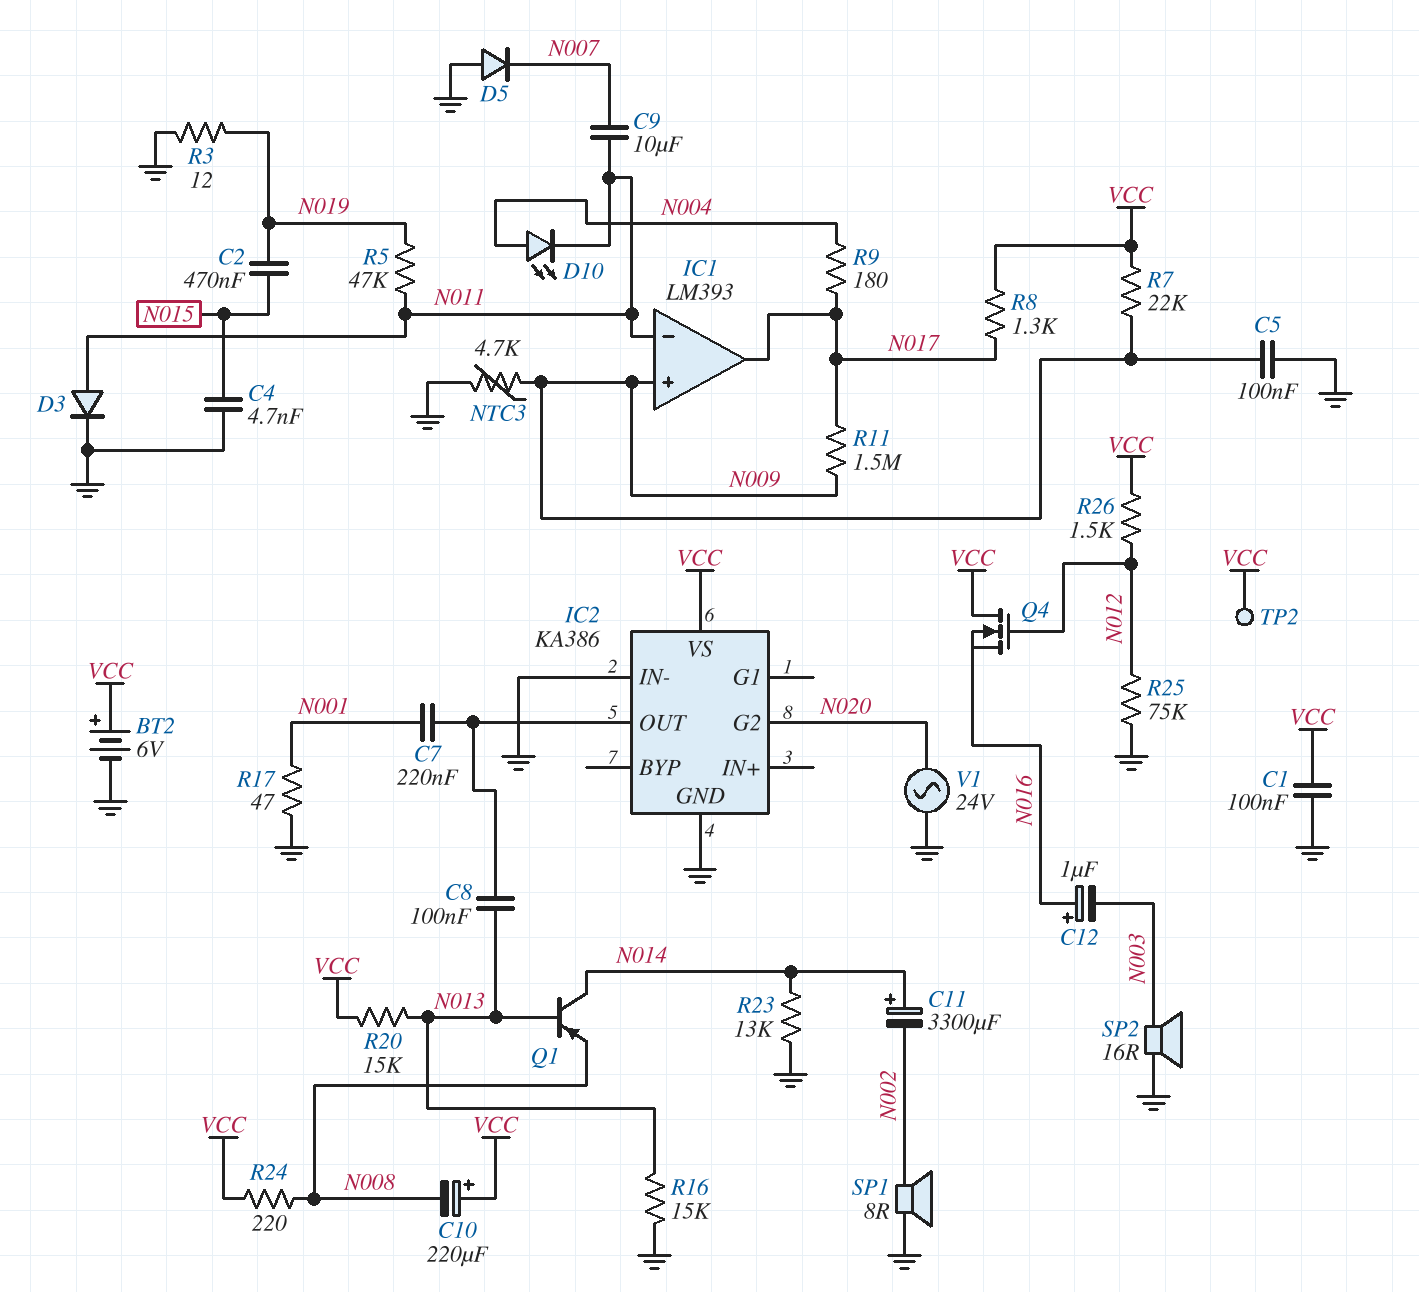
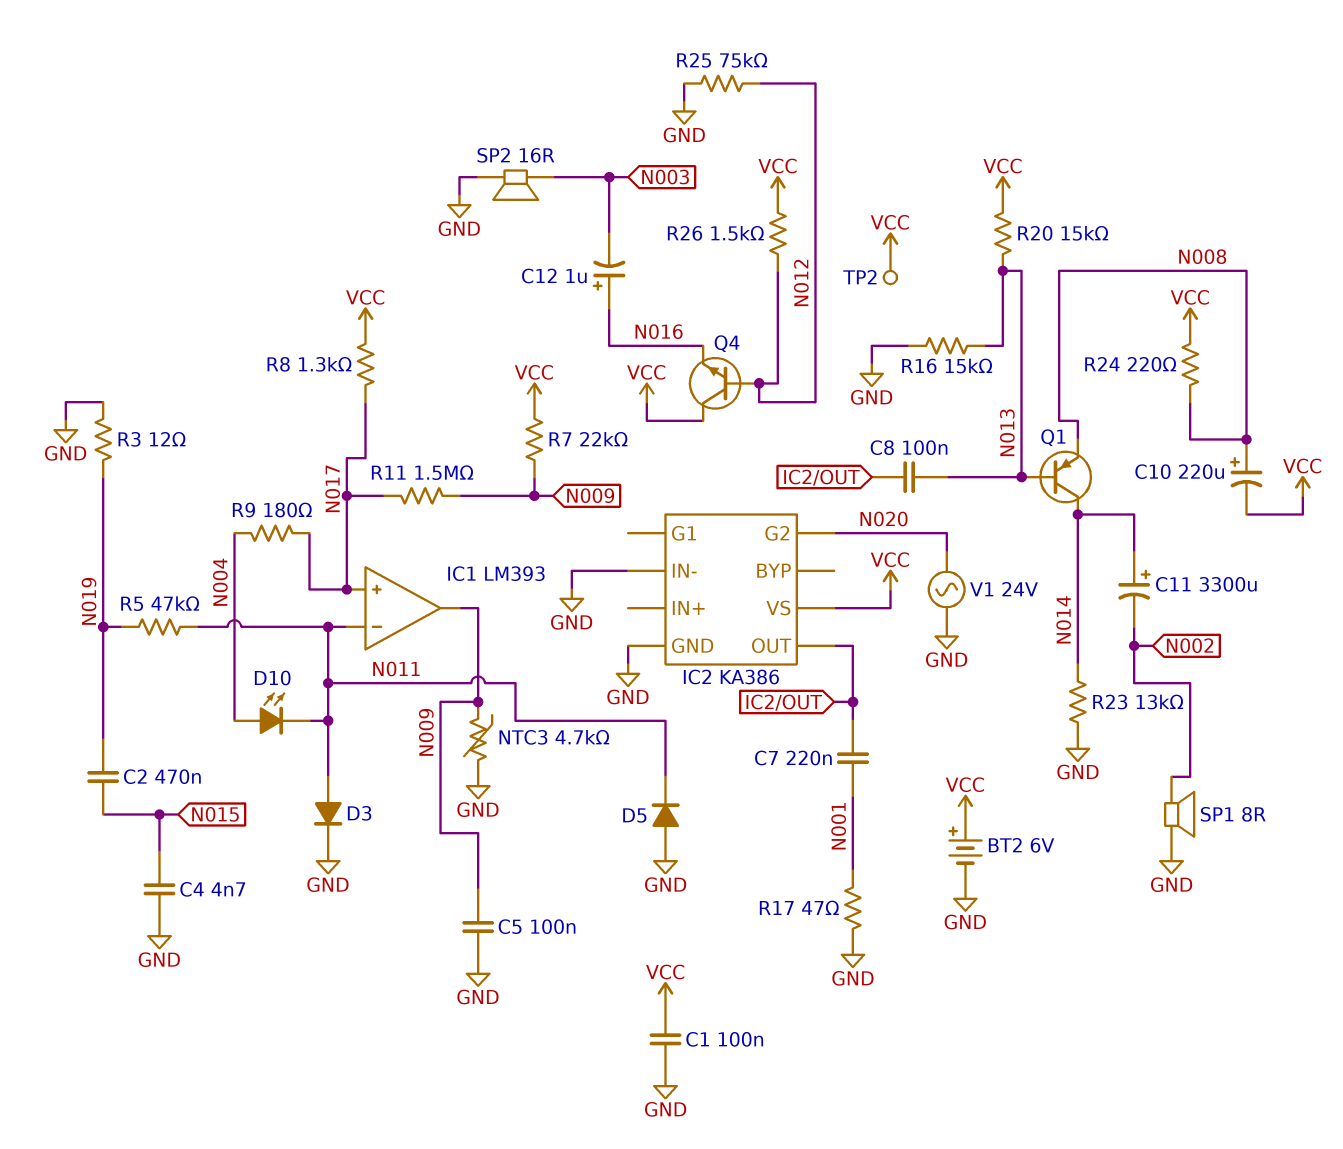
C9: 10uF (N007, N011) -> none
C10: 220uF (plus VCC, minus N008) -> 220uF (plus N008, minus VCC)
D5: diode (A GND, K N007) -> diode (A GND, K N011)
IC1 pin in+: N009 -> N017
IC1 pin out: N017 -> N009
Q4: NMOS (G N012, D VCC, S N016) -> NPN (B N012, C VCC, E N016)

